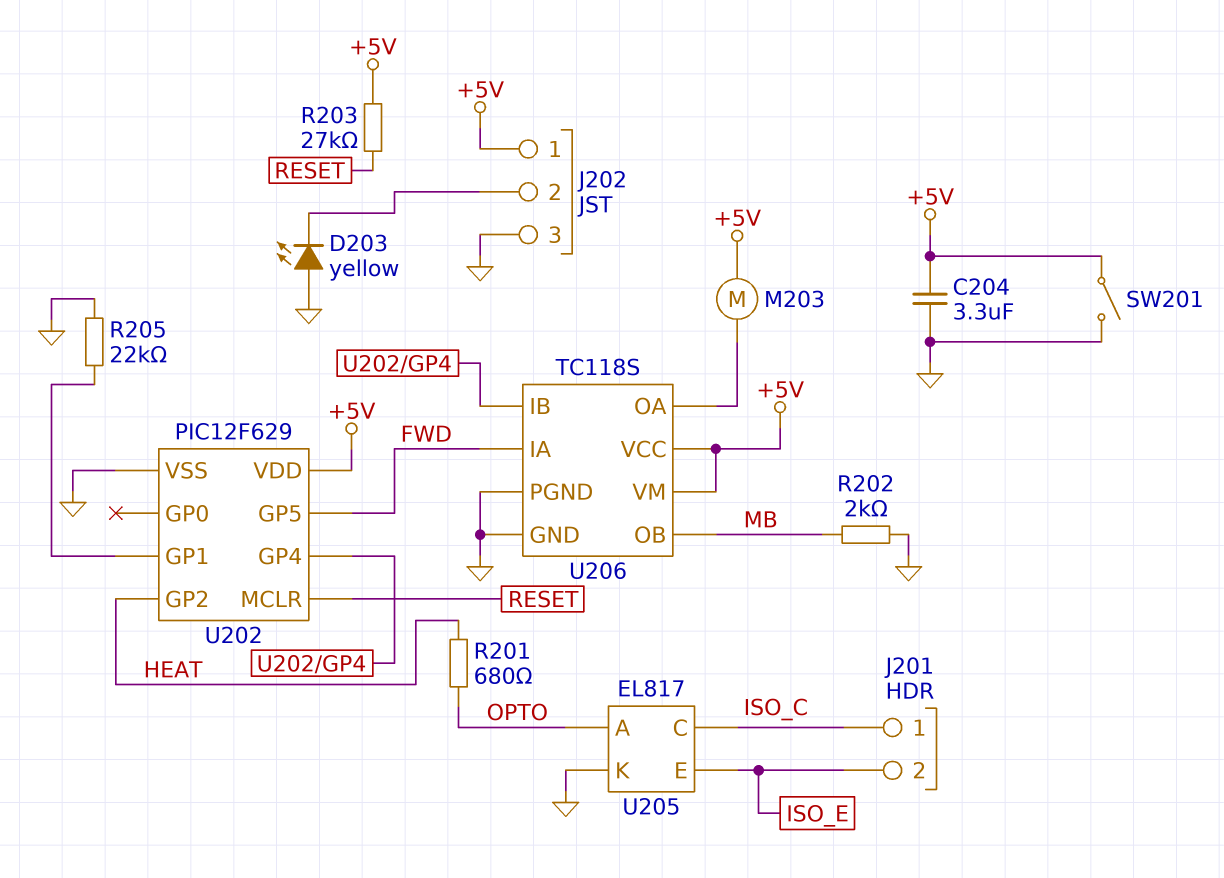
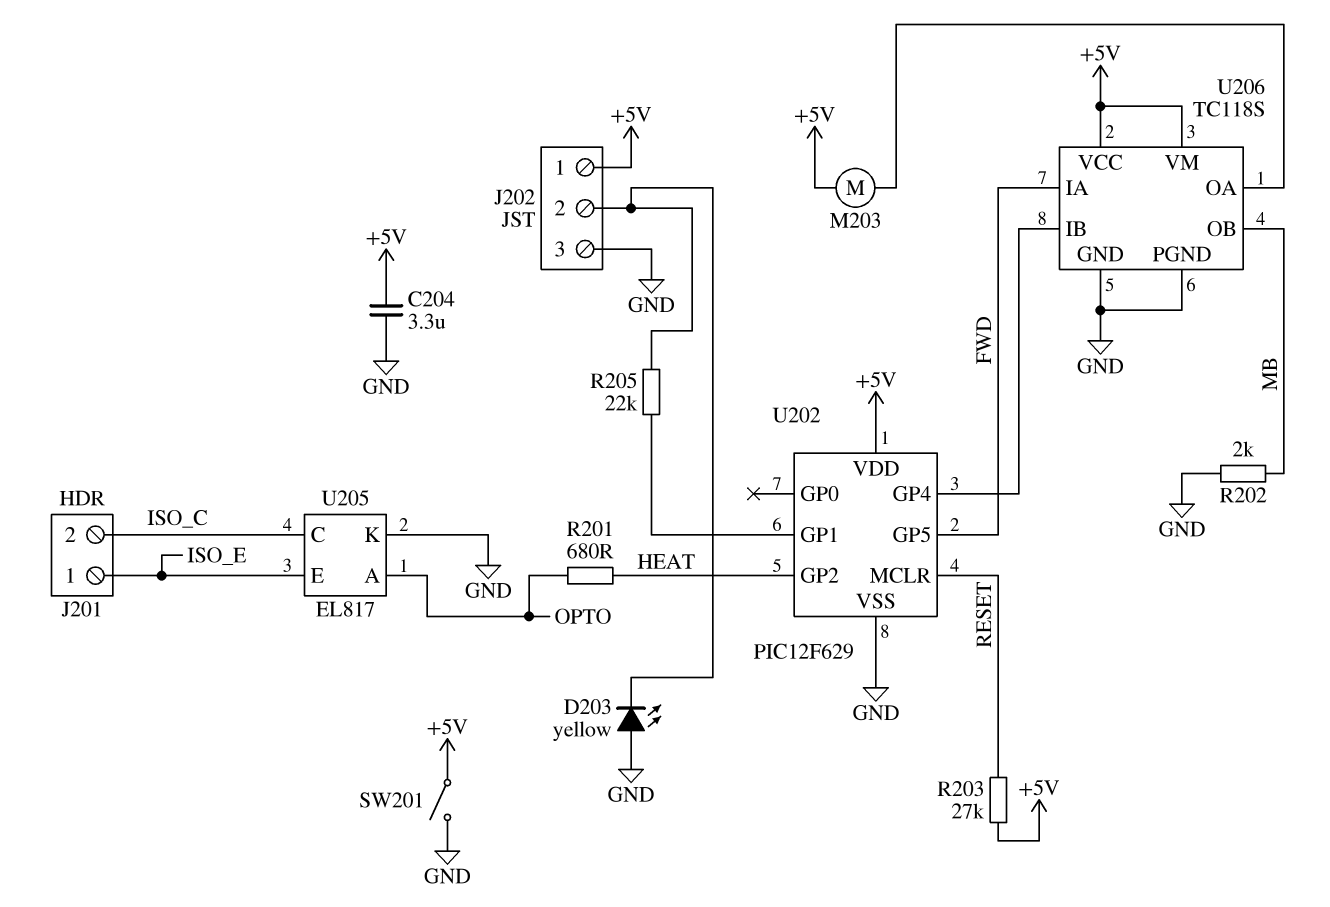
J201 pin 1: ISO_C -> ISO_E
J201 pin 2: ISO_E -> ISO_C
R205: 22k (GND, U202/GP1) -> 22k (J202/2, U202/GP1)

